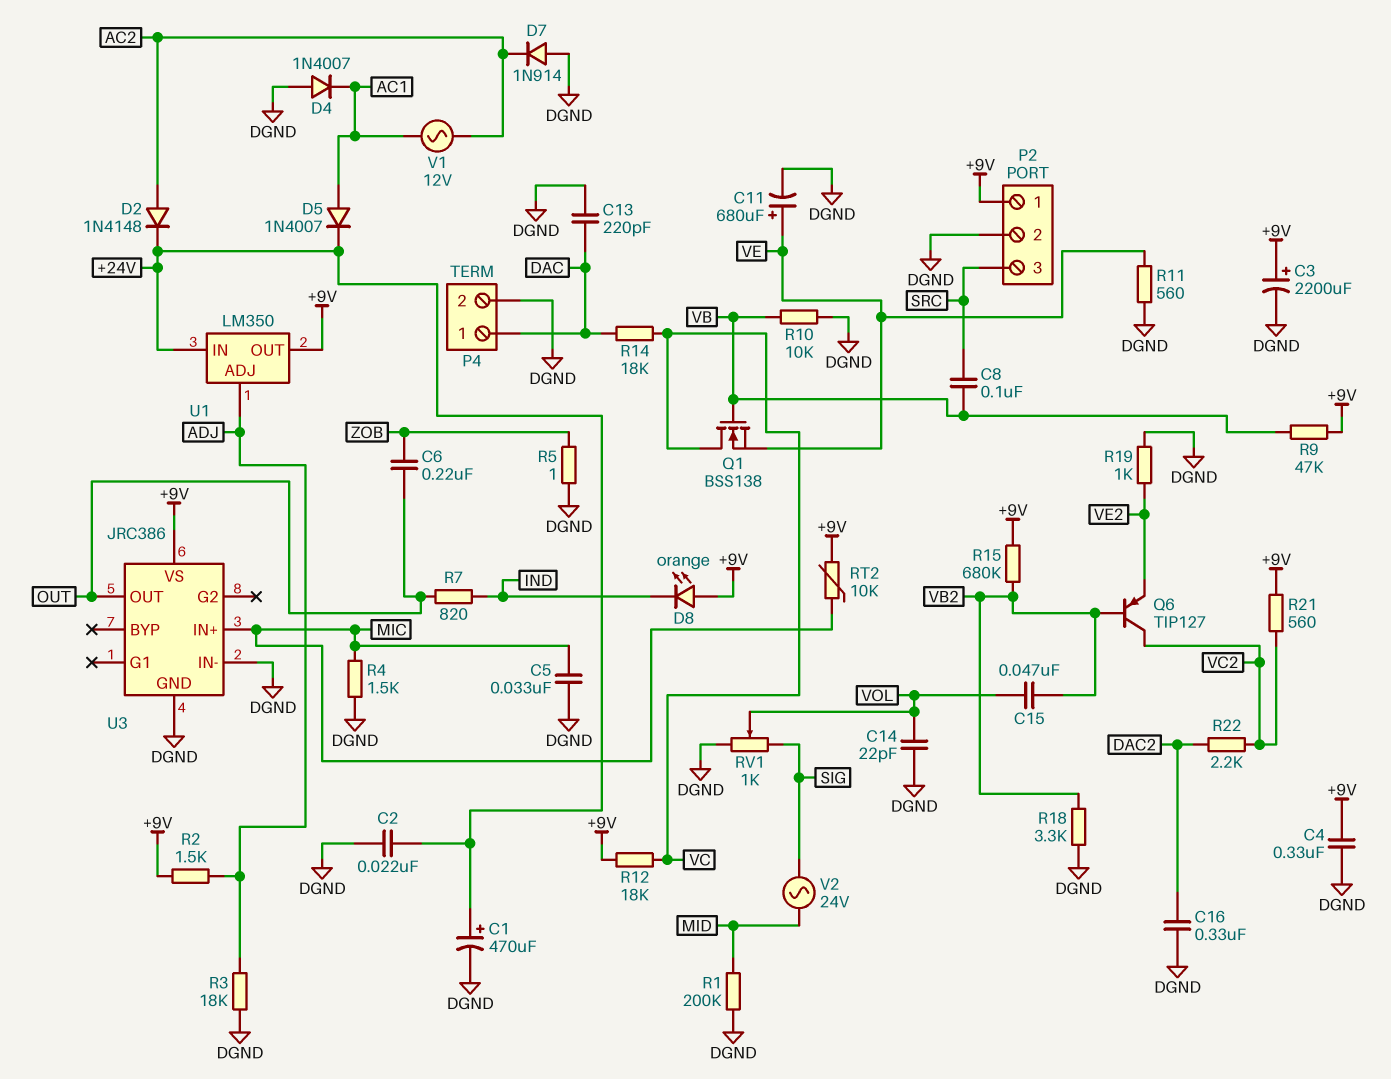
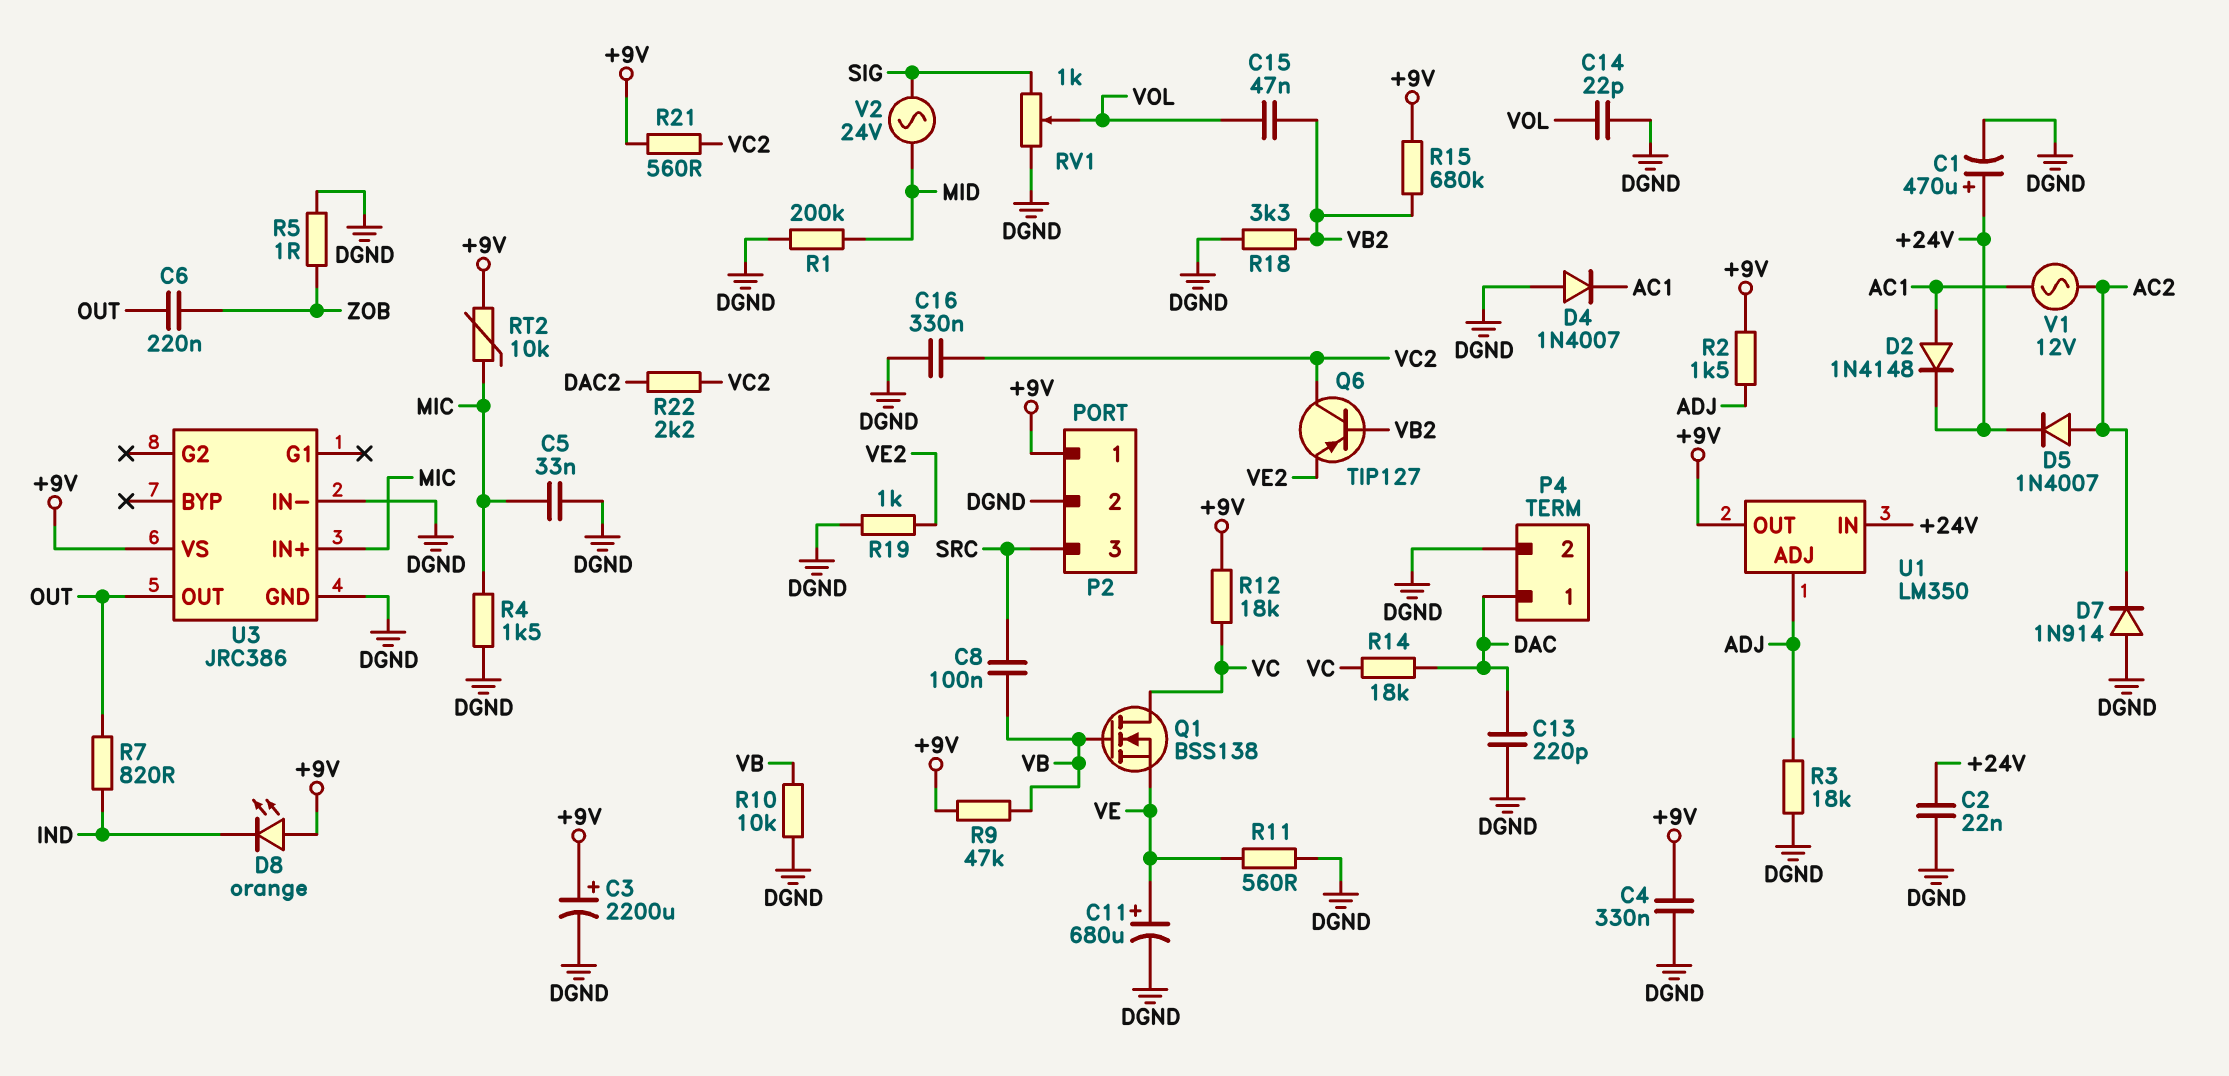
C16: 330nF (DAC2, DGND) -> 330nF (DGND, VC2)
D2: diode 1N4148 (A AC2, K +24V) -> diode 1N4148 (A AC1, K +24V)
D5: diode 1N4007 (A AC1, K +24V) -> diode 1N4007 (A AC2, K +24V)

